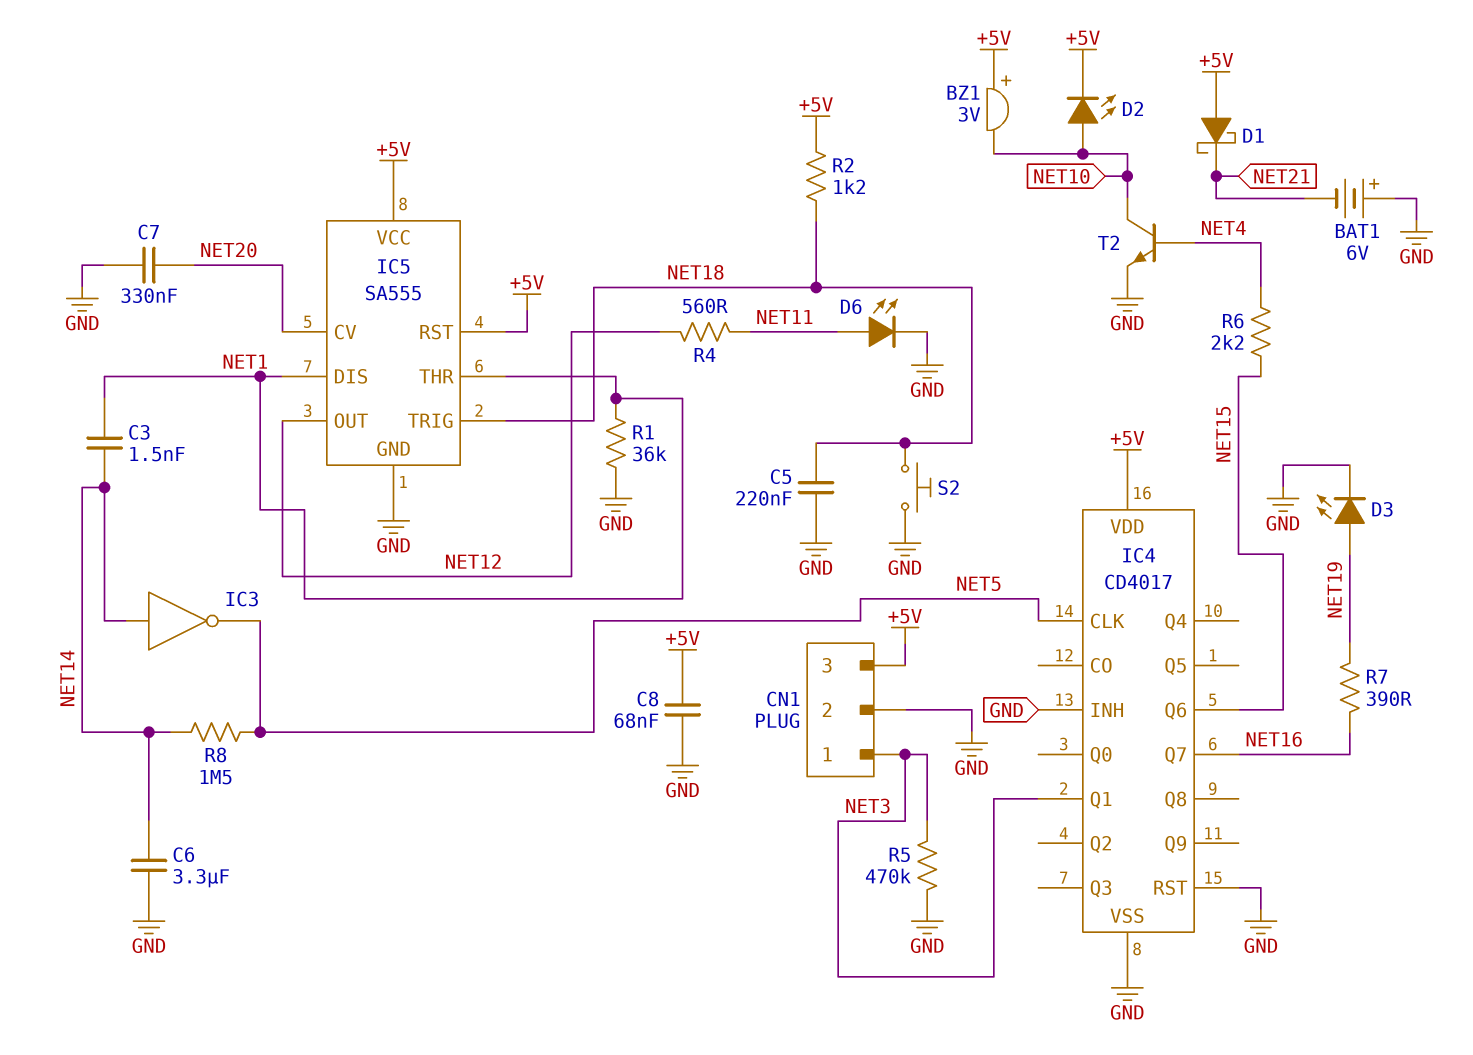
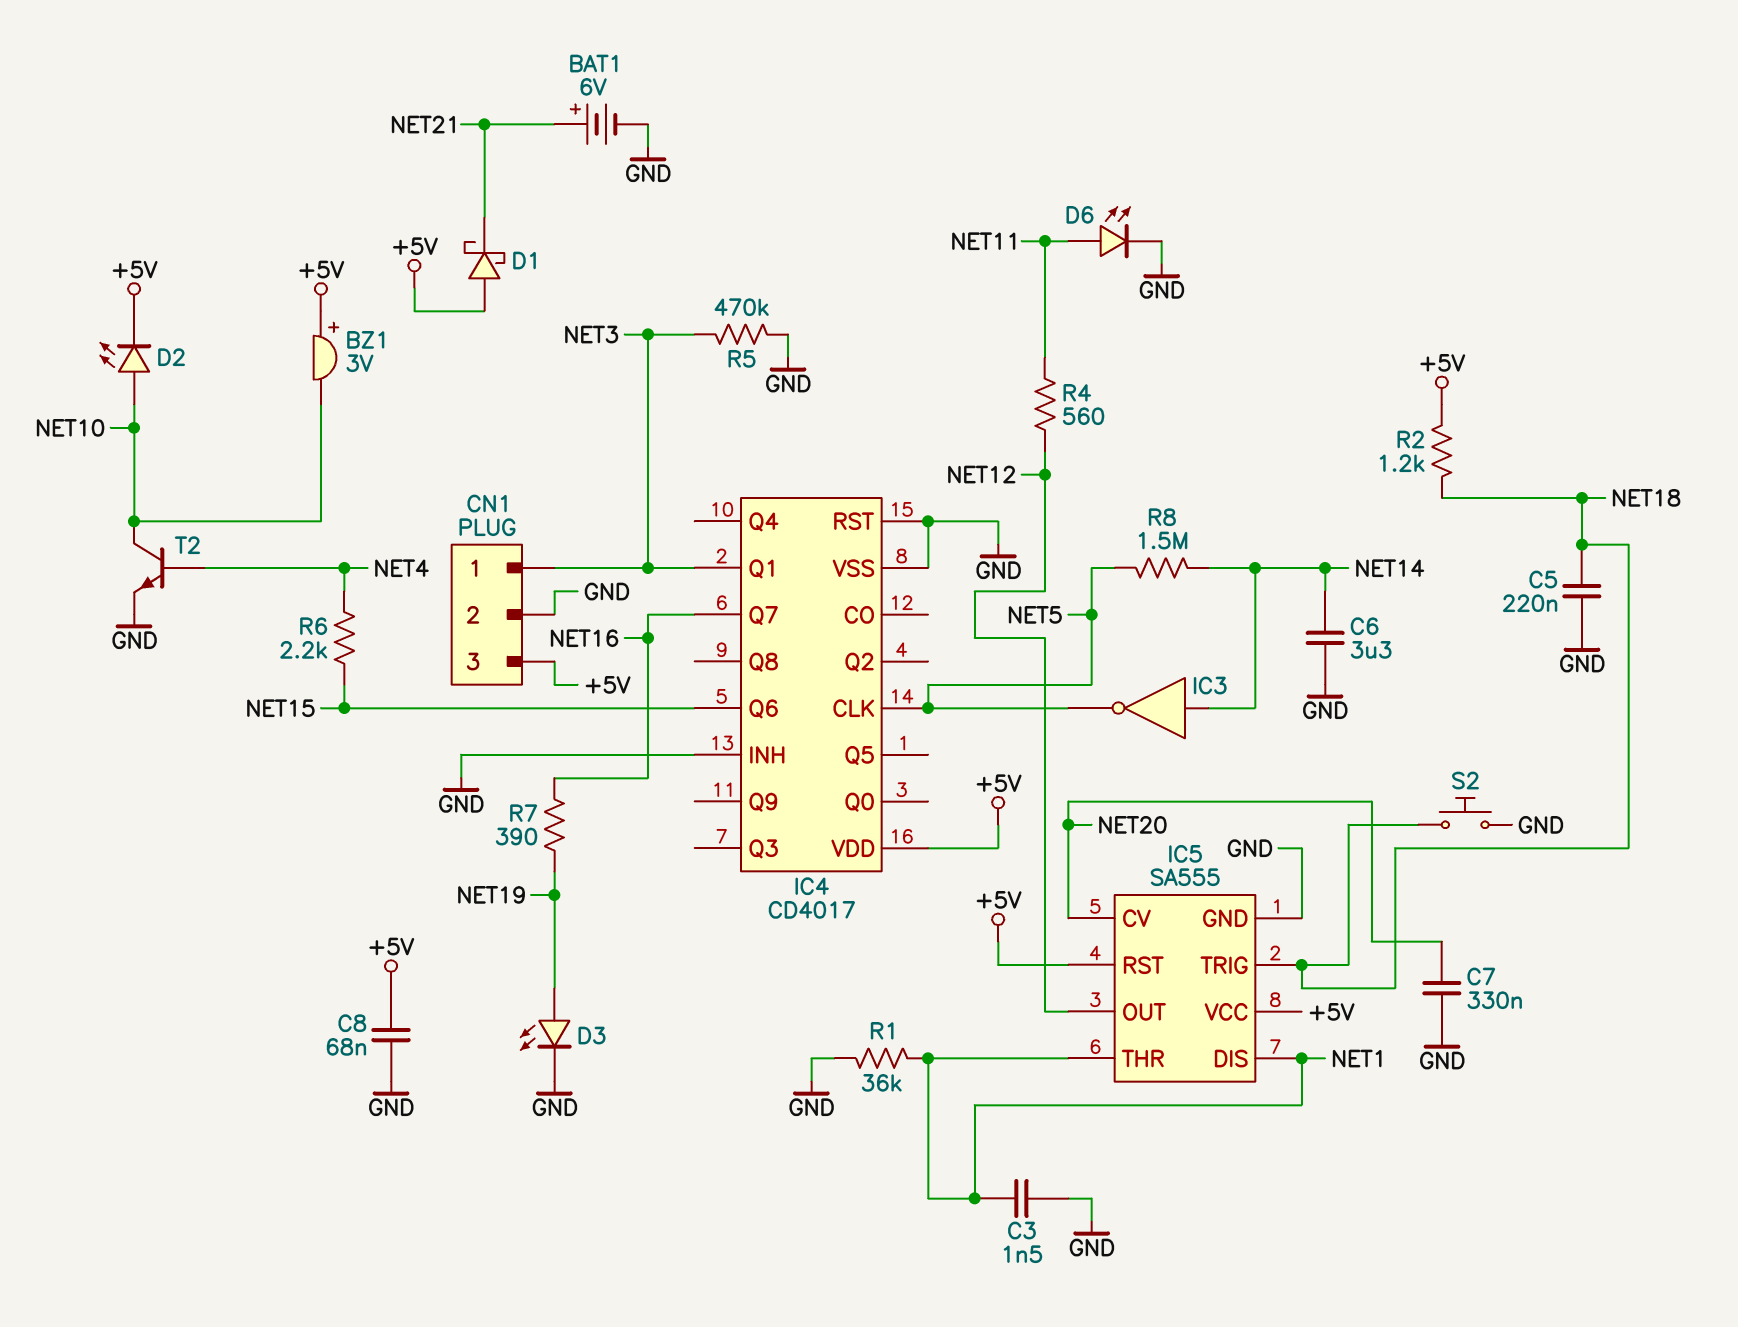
BAT1: 6V (plus GND, minus NET21) -> 6V (plus NET21, minus GND)
C3: 1.5nF (NET1, NET14) -> 1.5nF (GND, NET1)

